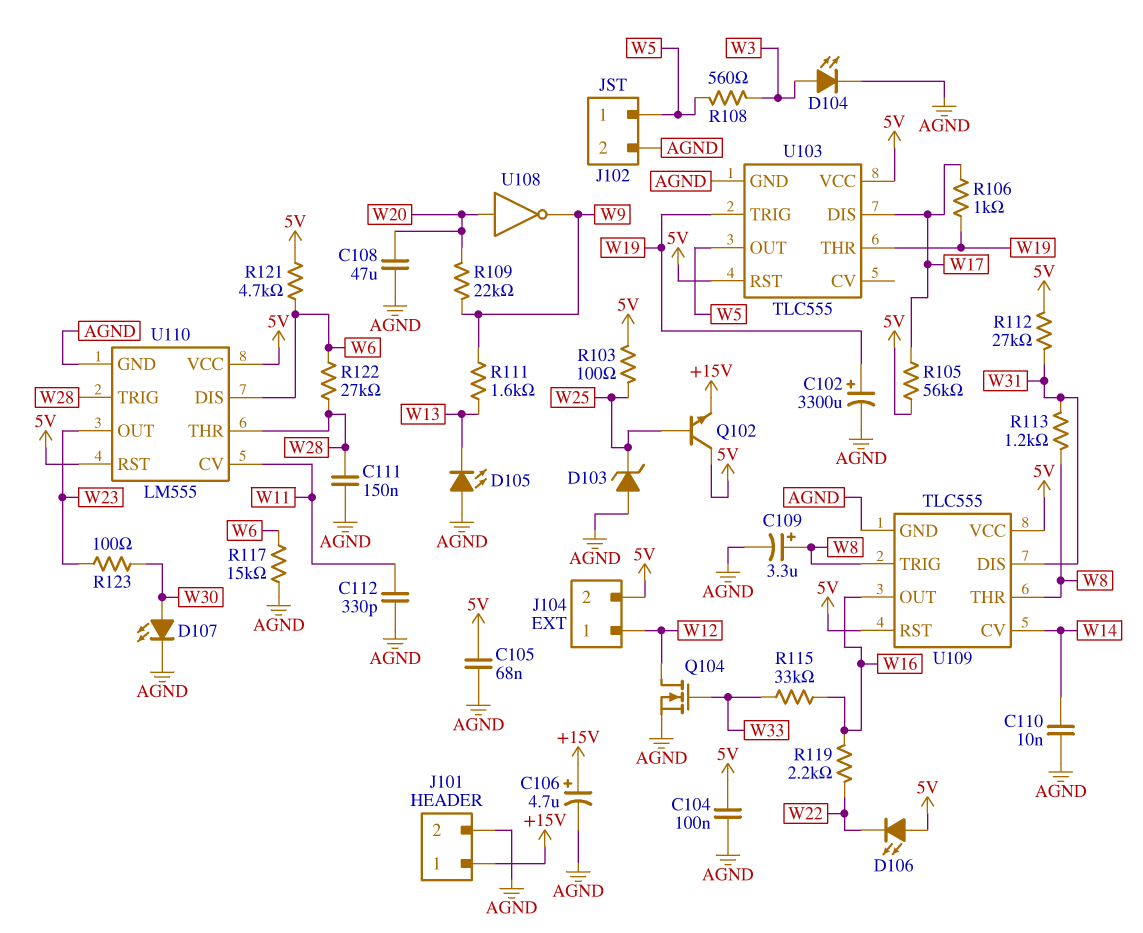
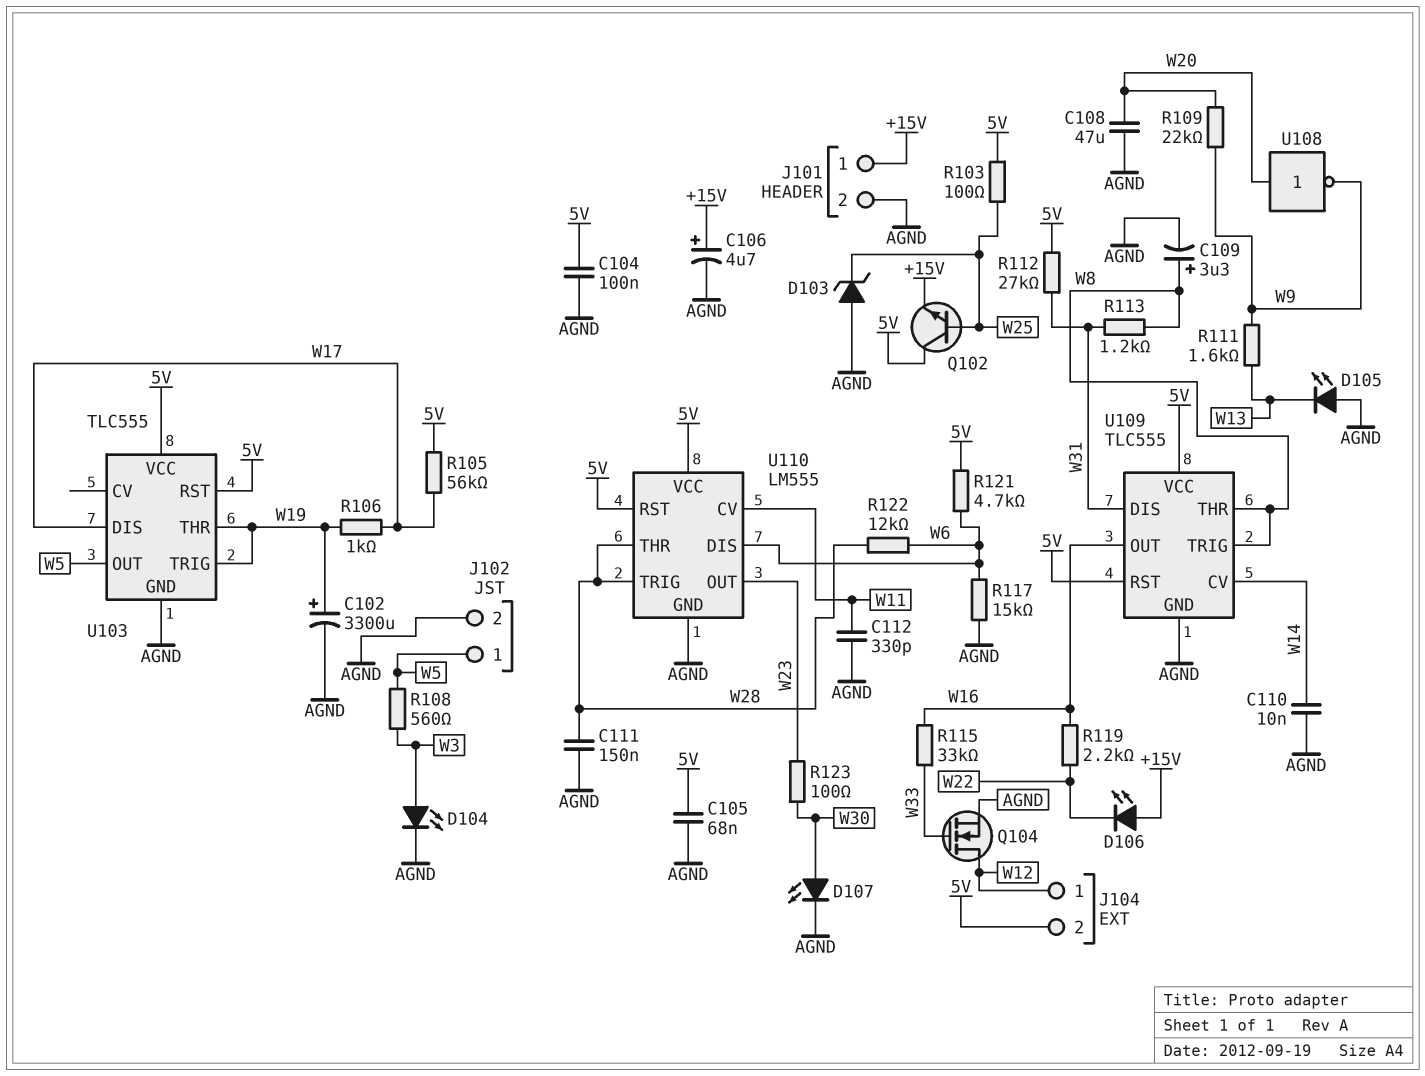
D106: LED (A 5V, K W22) -> LED (A +15V, K W22)
R122: 27k (W6, W28) -> 12k (W6, W28)

